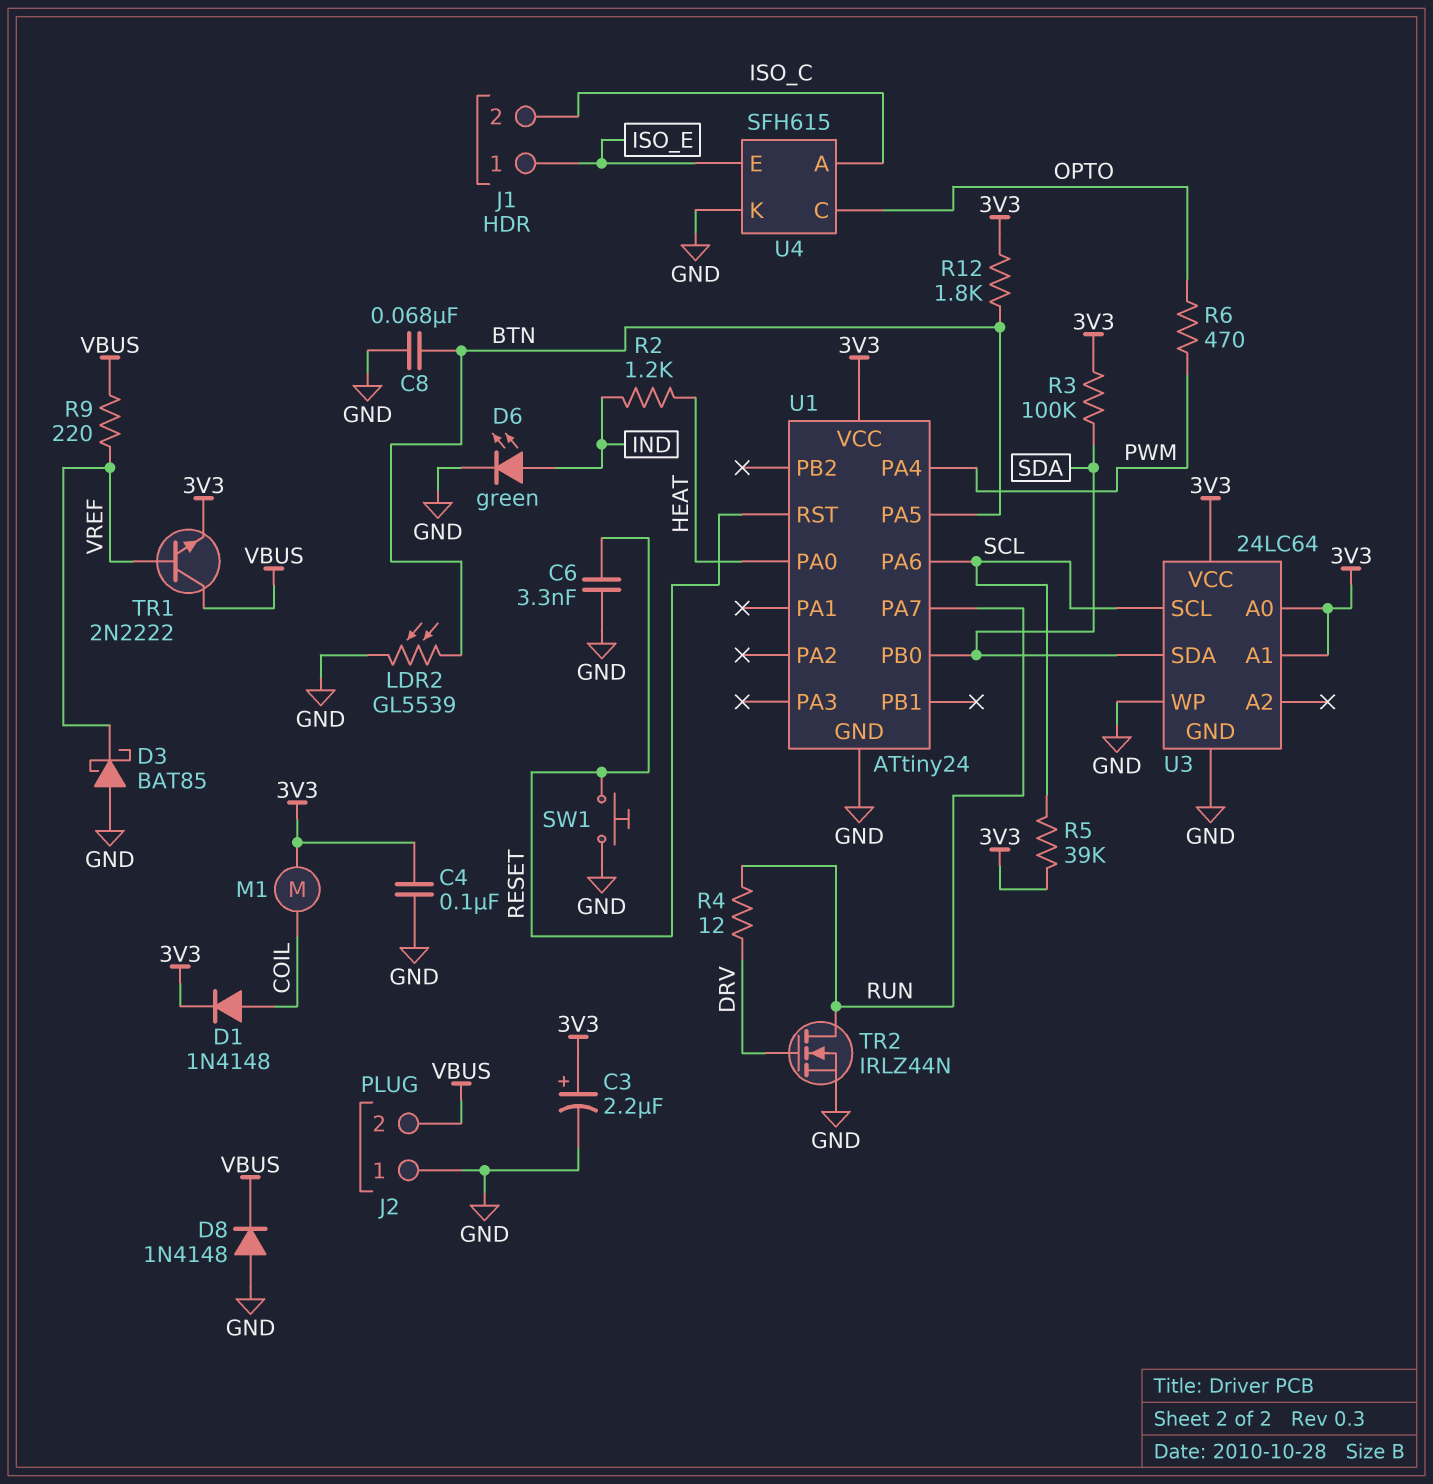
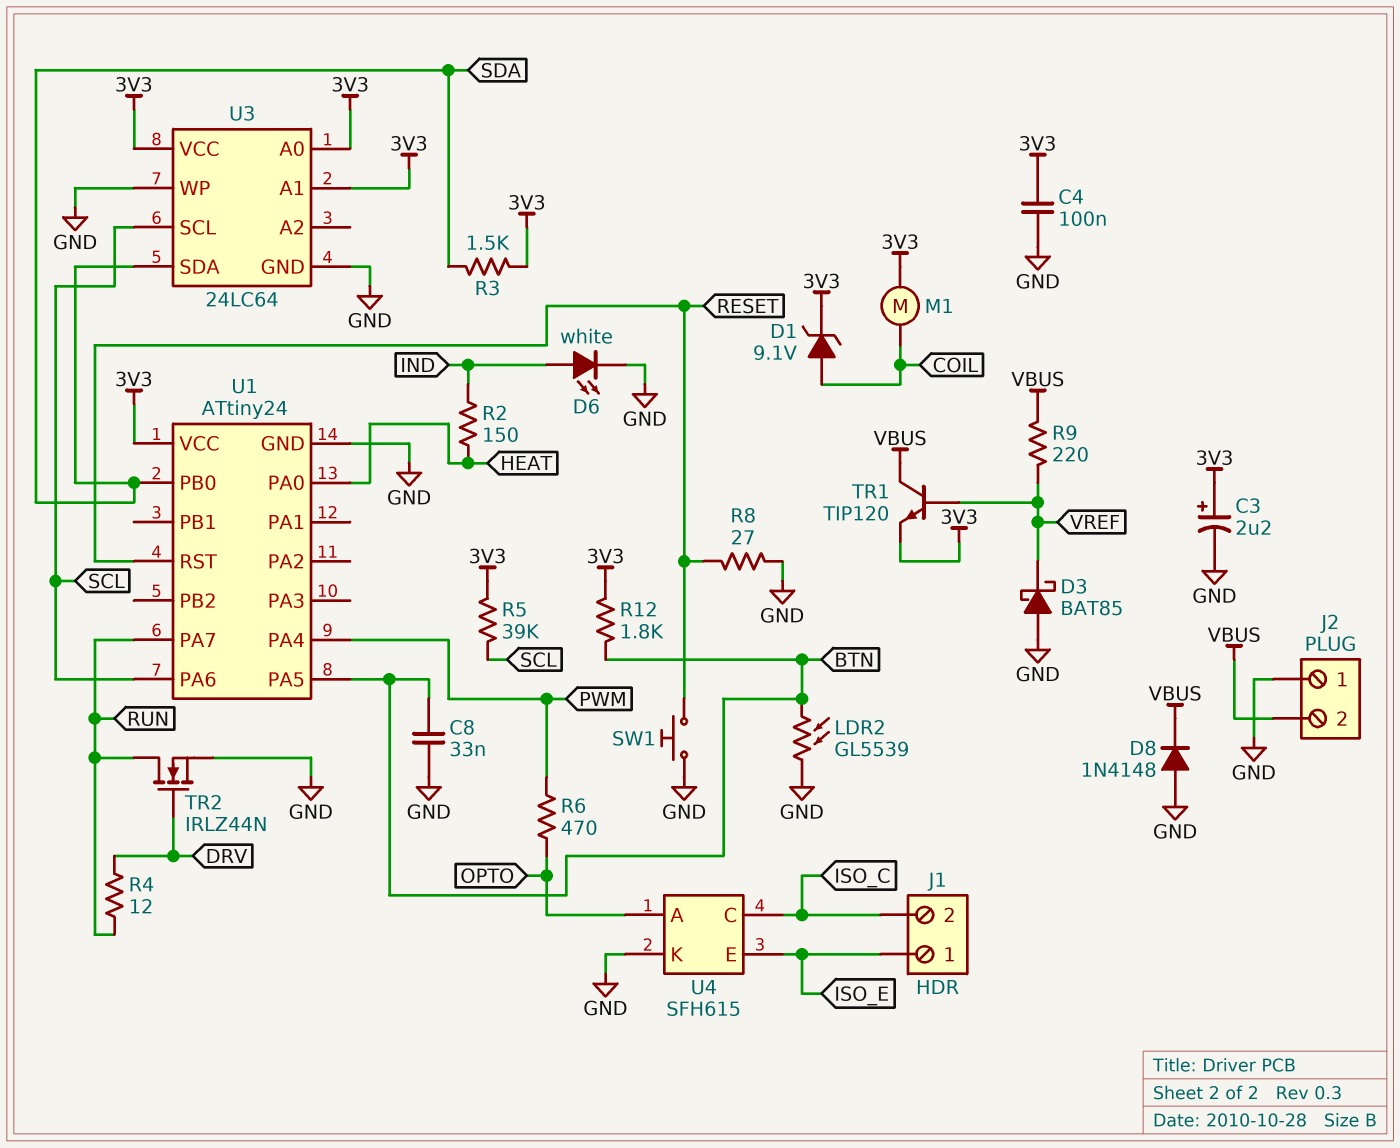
C6: 3.3nF (GND, RESET) -> none
C8: 68nF (BTN, GND) -> 33nF (BTN, GND)
D1: diode 1N4148 (A COIL, K 3V3) -> zener 9.1V (A COIL, K 3V3)
D6: LED green (A IND, K GND) -> LED white (A IND, K GND)
R2: 1.2k (HEAT, IND) -> 150 (HEAT, IND)
R3: 100k (3V3, SDA) -> 1.5k (3V3, SDA)
R8: none -> 27 (GND, RESET)
TR1: NPN 2N2222 (B VREF, C VBUS, E 3V3) -> NPN TIP120 (B VREF, C VBUS, E 3V3)
U4 pin A: ISO_C -> OPTO
U4 pin C: OPTO -> ISO_C

